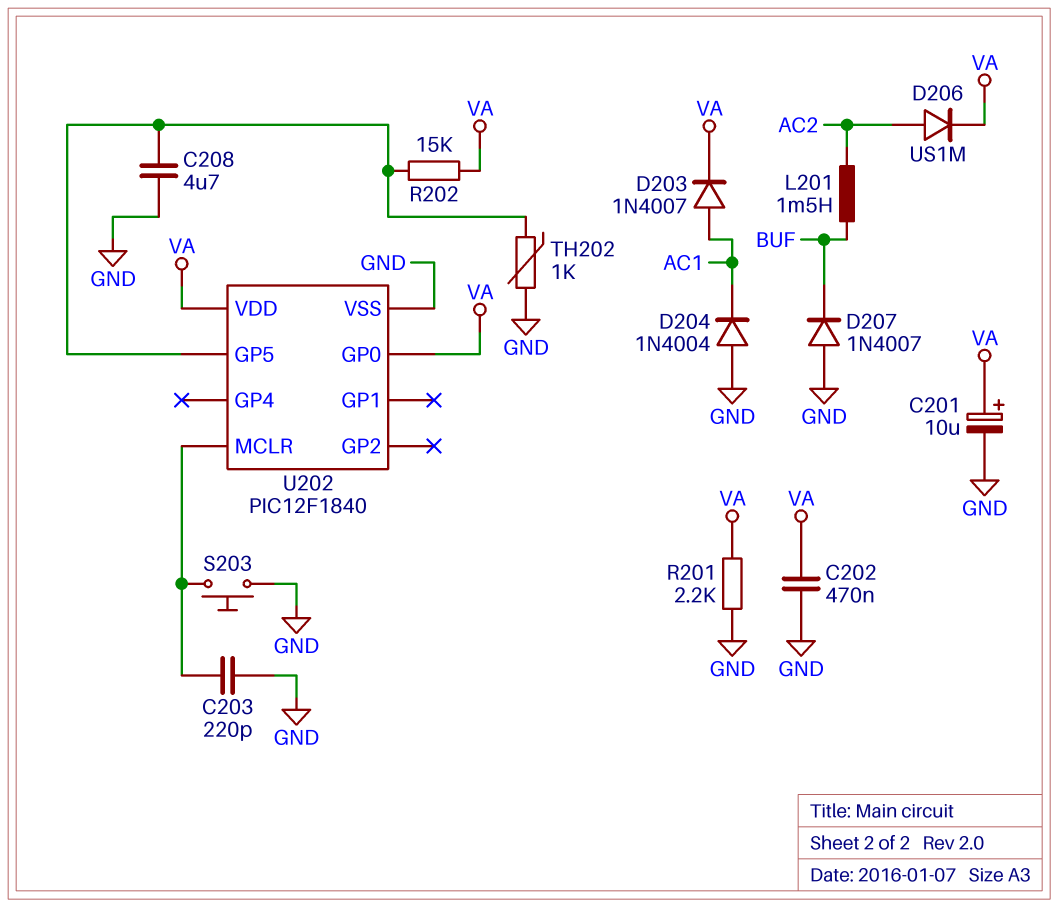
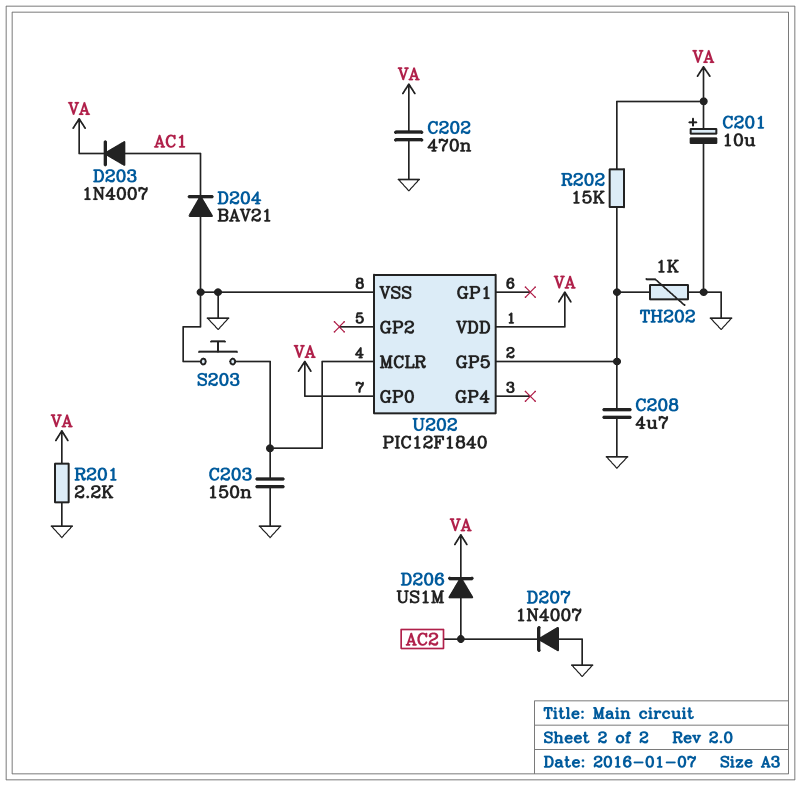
C203: 220pF (GND, U202/MCLR) -> 150nF (GND, U202/MCLR)
D204: diode 1N4004 (A GND, K AC1) -> diode BAV21 (A GND, K AC1)
D207: diode 1N4007 (A GND, K BUF) -> diode 1N4007 (A GND, K AC2)
L201: 1.5mH (AC2, BUF) -> none

